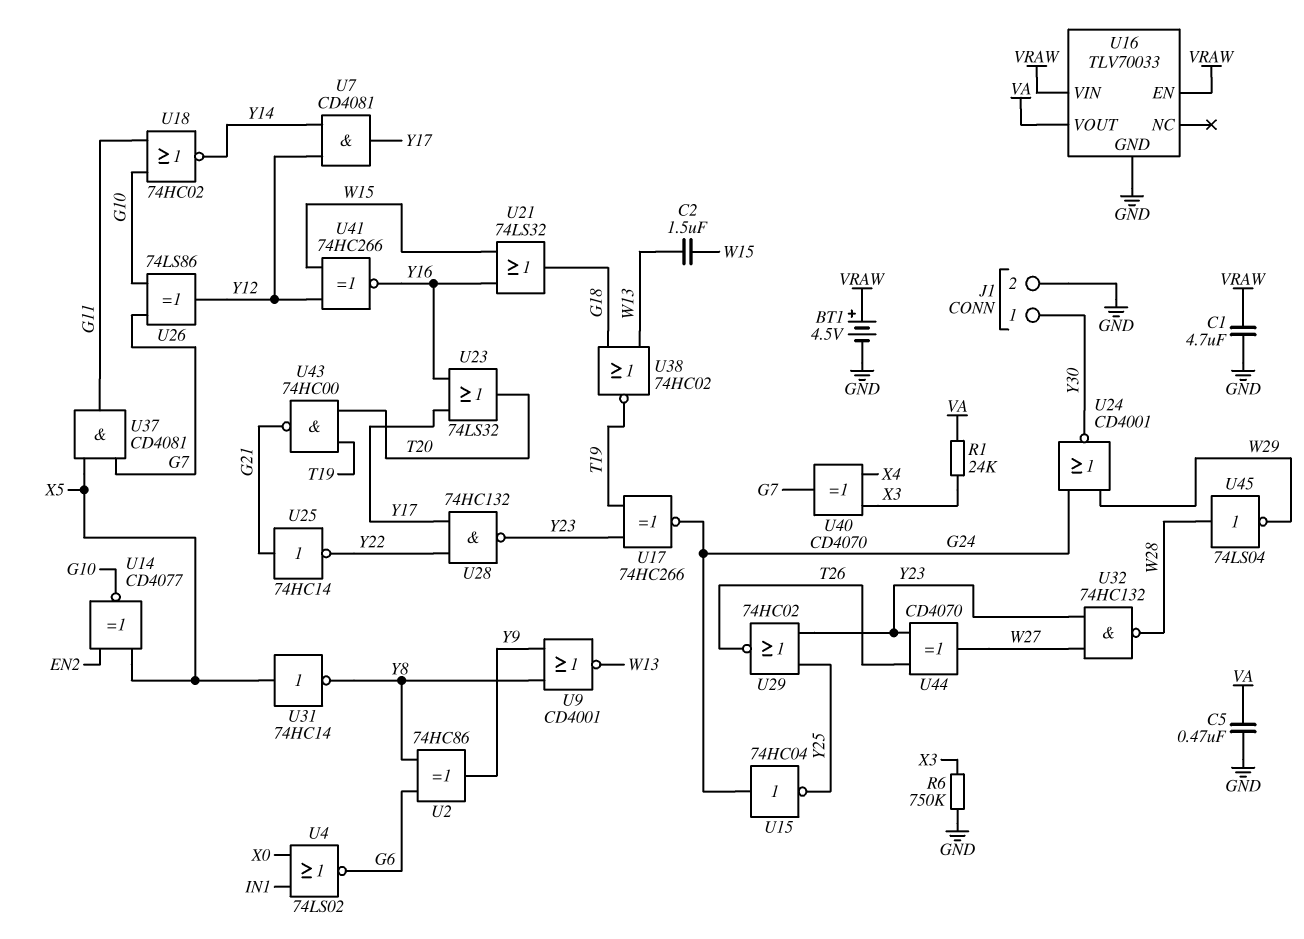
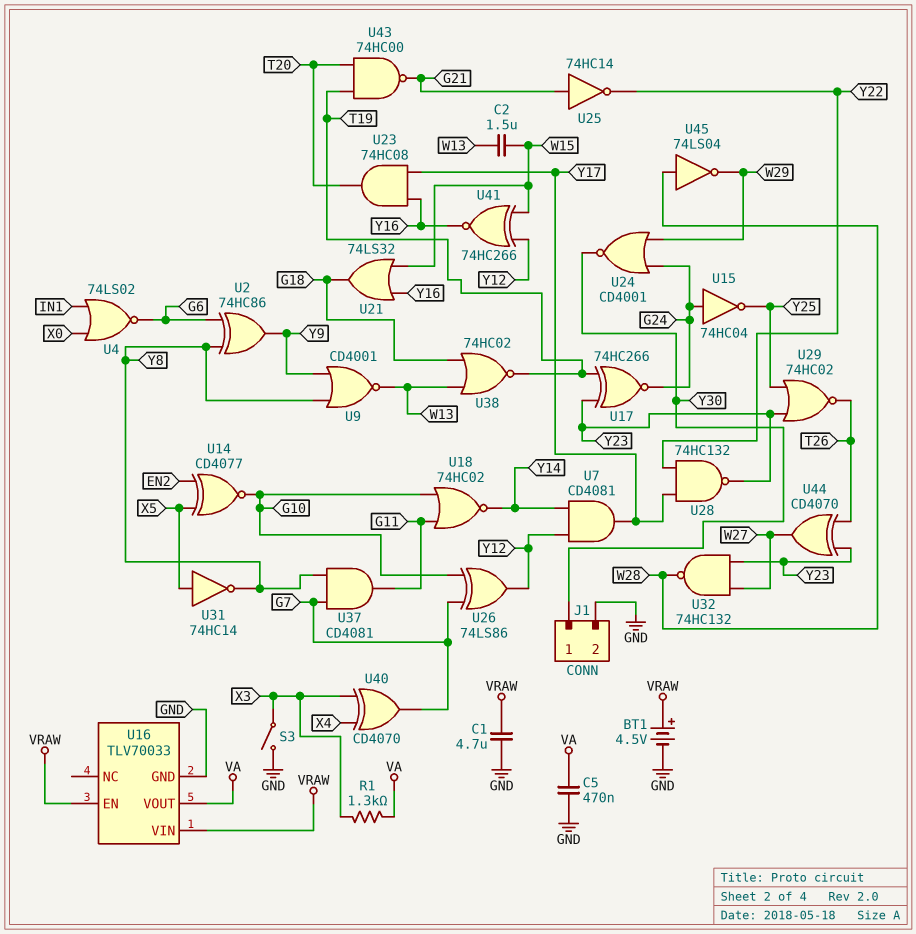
R1: 24k (VA, X3) -> 1.3k (VA, X3)
R6: 750k (GND, X3) -> none
S3: none -> switch (GND, X3)
U23: OR 74LS32 (in Y16, in Y17, out T20) -> AND 74HC08 (in Y16, in Y17, out T20)
U37: AND CD4081 (in G7, in X5, out G11) -> AND CD4081 (in G7, in Y8, out G11)

